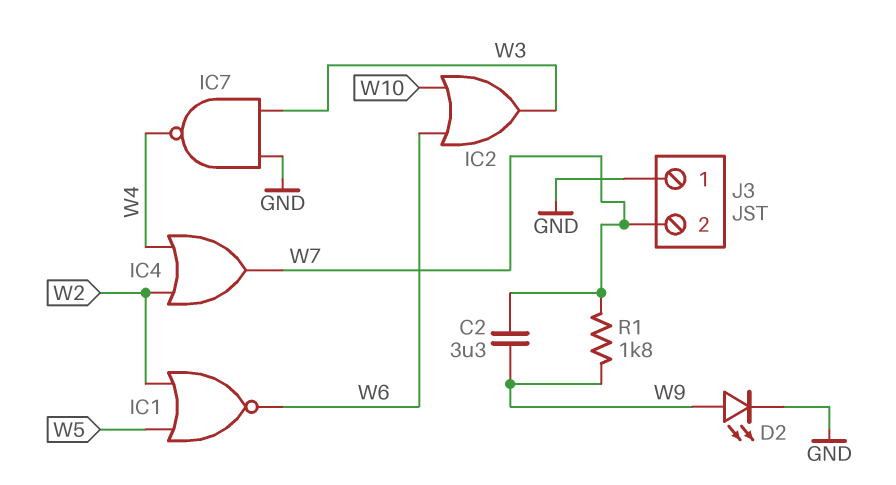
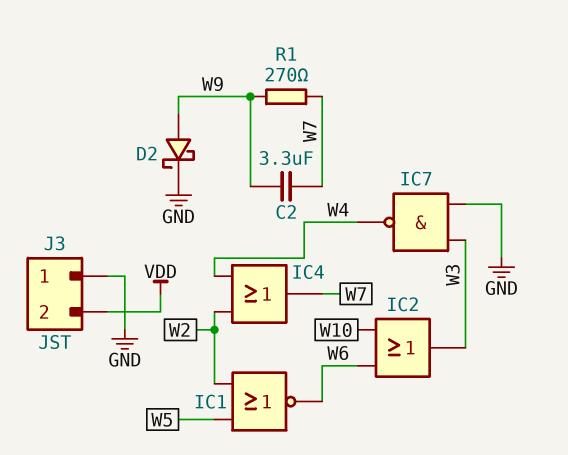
D2: LED (A W9, K GND) -> schottky (A W9, K GND)
J3 pin 2: W7 -> VDD
R1: 1.8k (W7, W9) -> 270 (W7, W9)

